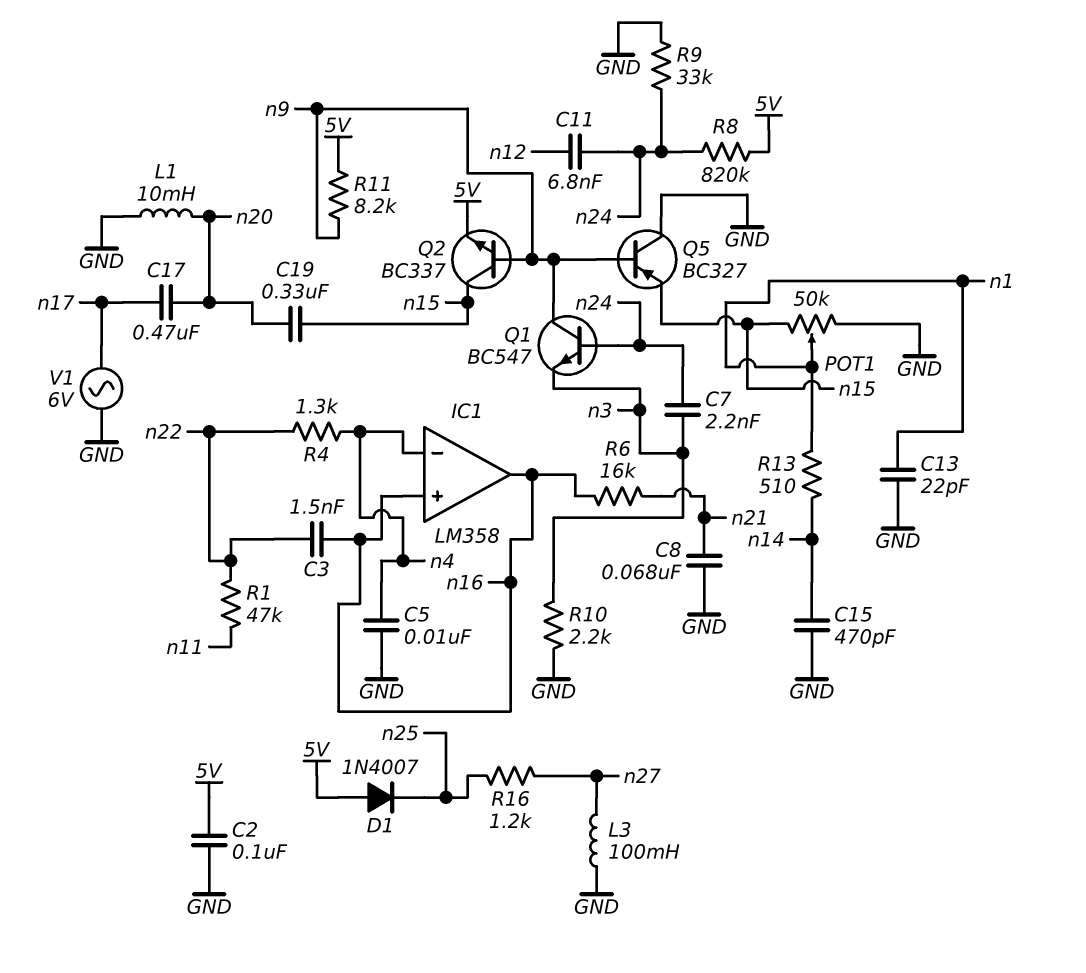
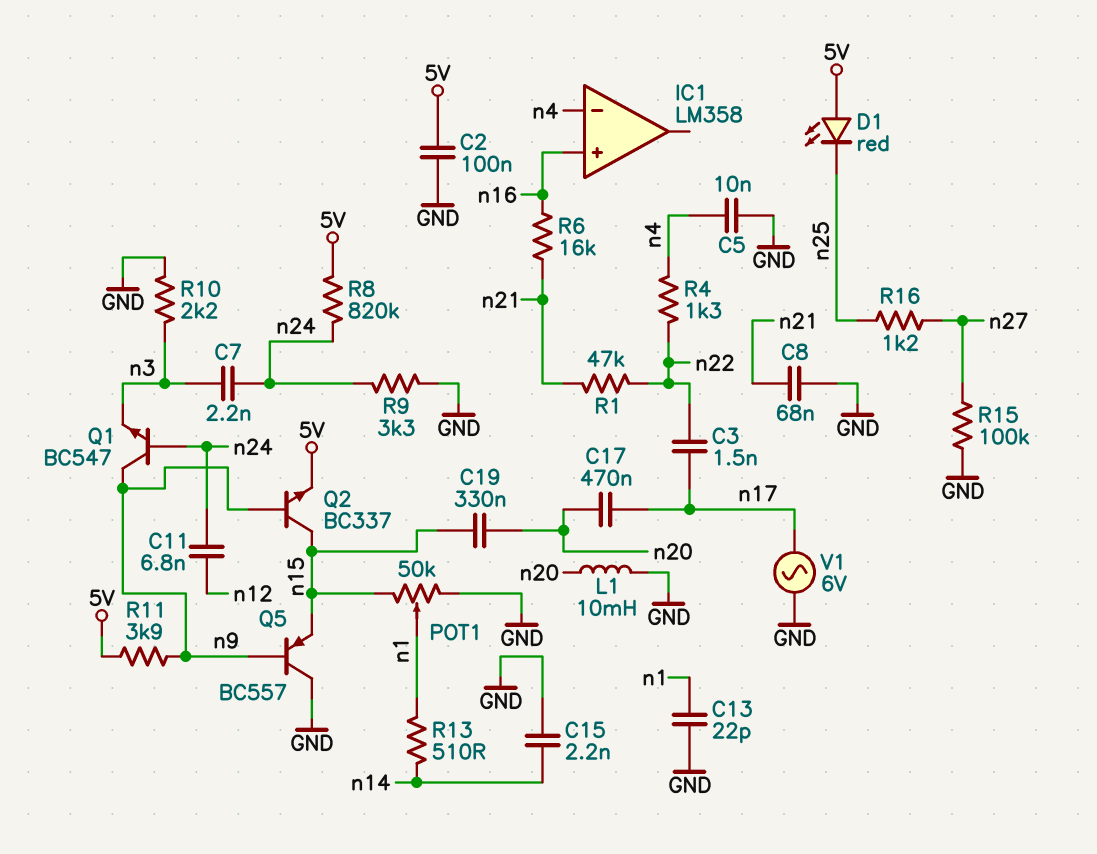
C3: 1.5nF (n16, n22) -> 1.5nF (n17, n22)
C15: 470pF (GND, n14) -> 2.2nF (GND, n14)
D1: diode 1N4007 (A 5V, K n25) -> LED red (A 5V, K n25)
IC1 pin out: n16 -> none
L3: 100mH (GND, n27) -> none
Q5: PNP BC327 (B n9, C GND, E n15) -> PNP BC557 (B n9, C GND, E n15)
R1: 47k (n11, n22) -> 47k (n21, n22)
R9: 33k (GND, n24) -> 3.3k (GND, n24)
R11: 8.2k (5V, n9) -> 3.9k (5V, n9)
R15: none -> 100k (GND, n27)

